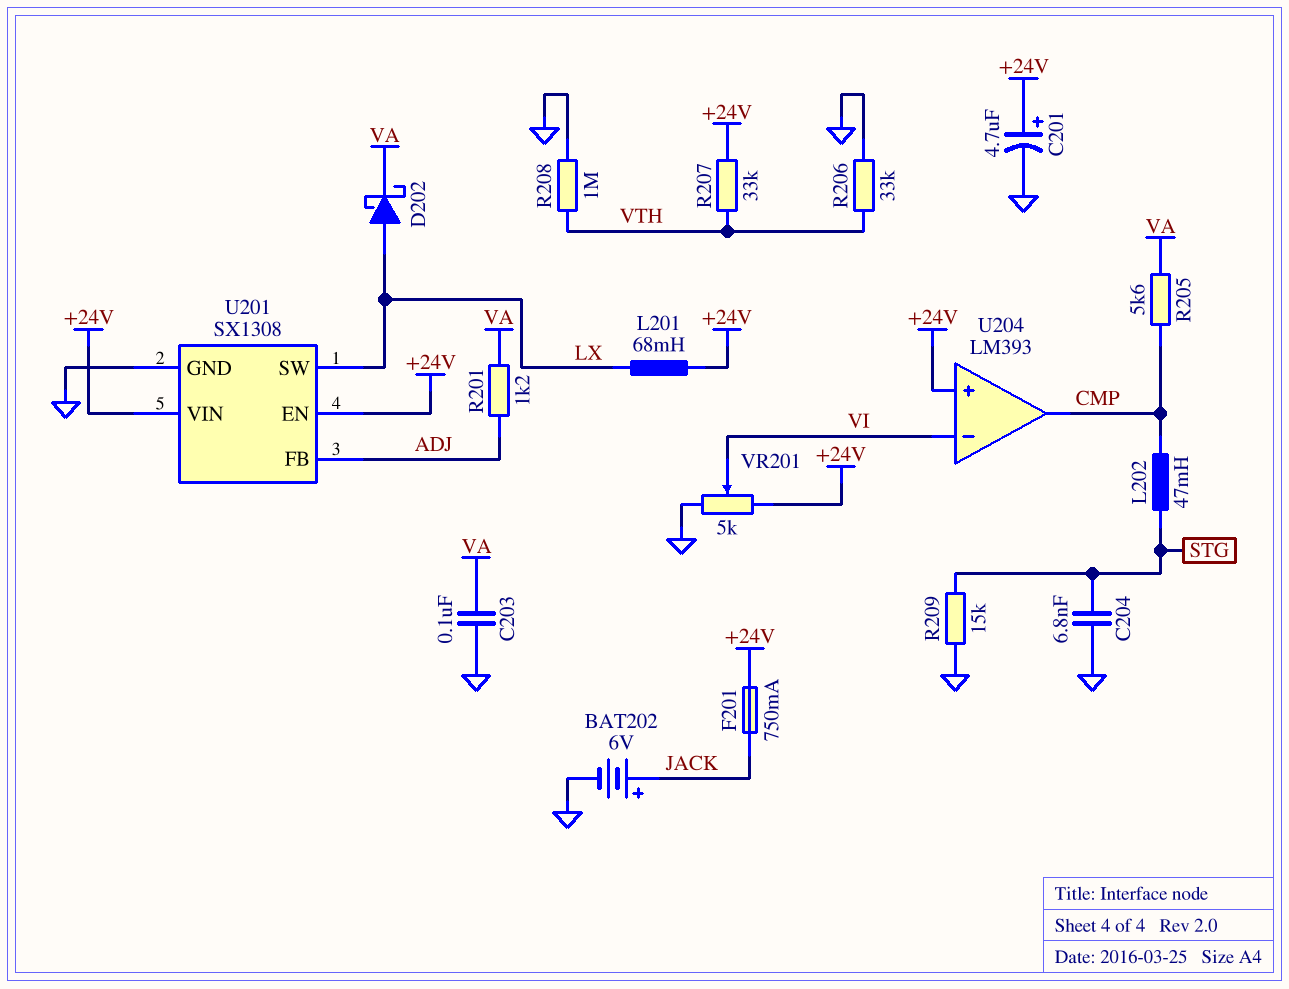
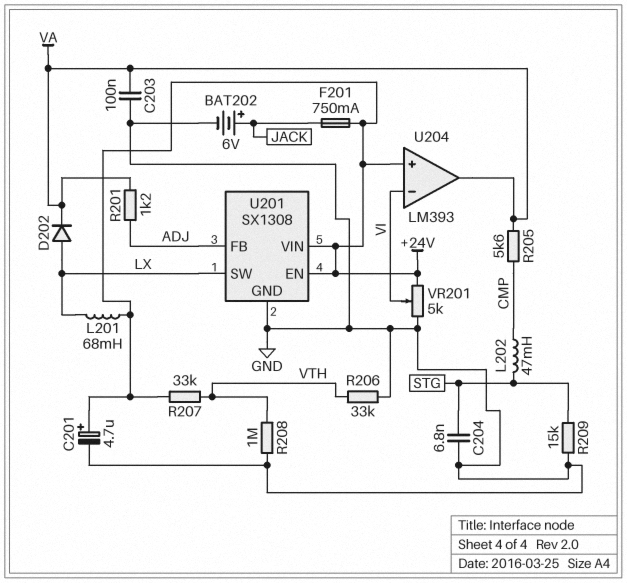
D202: schottky (A LX, K VA) -> diode (A LX, K VA)
U204 pin out: CMP -> VA

